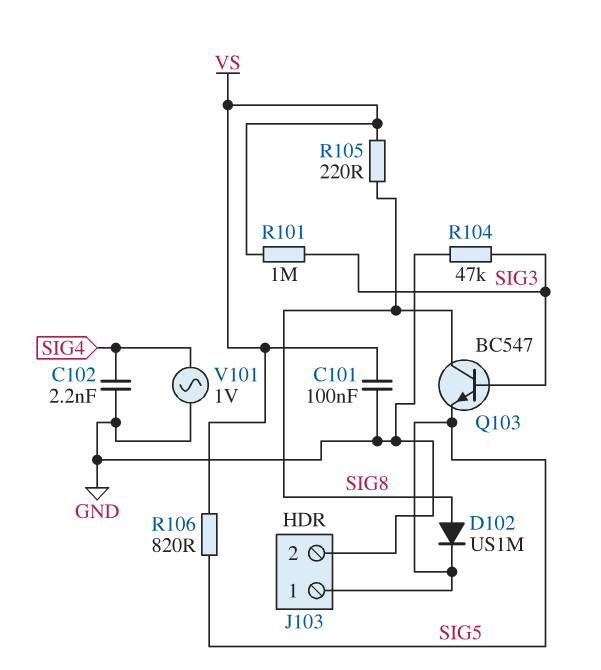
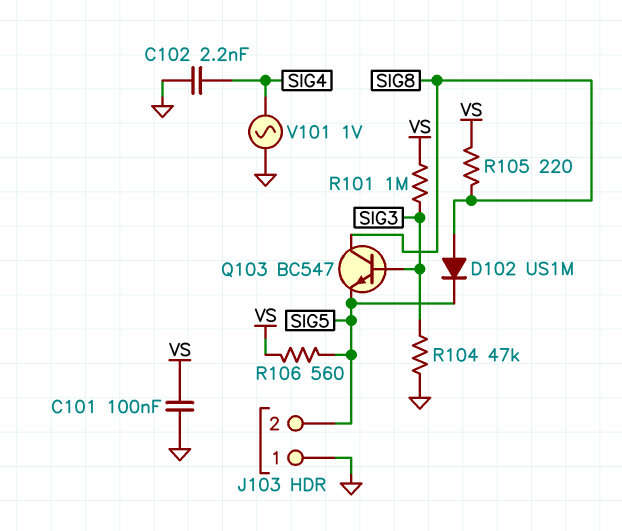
J103 pin 1: SIG5 -> GND
J103 pin 2: GND -> SIG5
R106: 820 (SIG5, VS) -> 560 (SIG5, VS)

